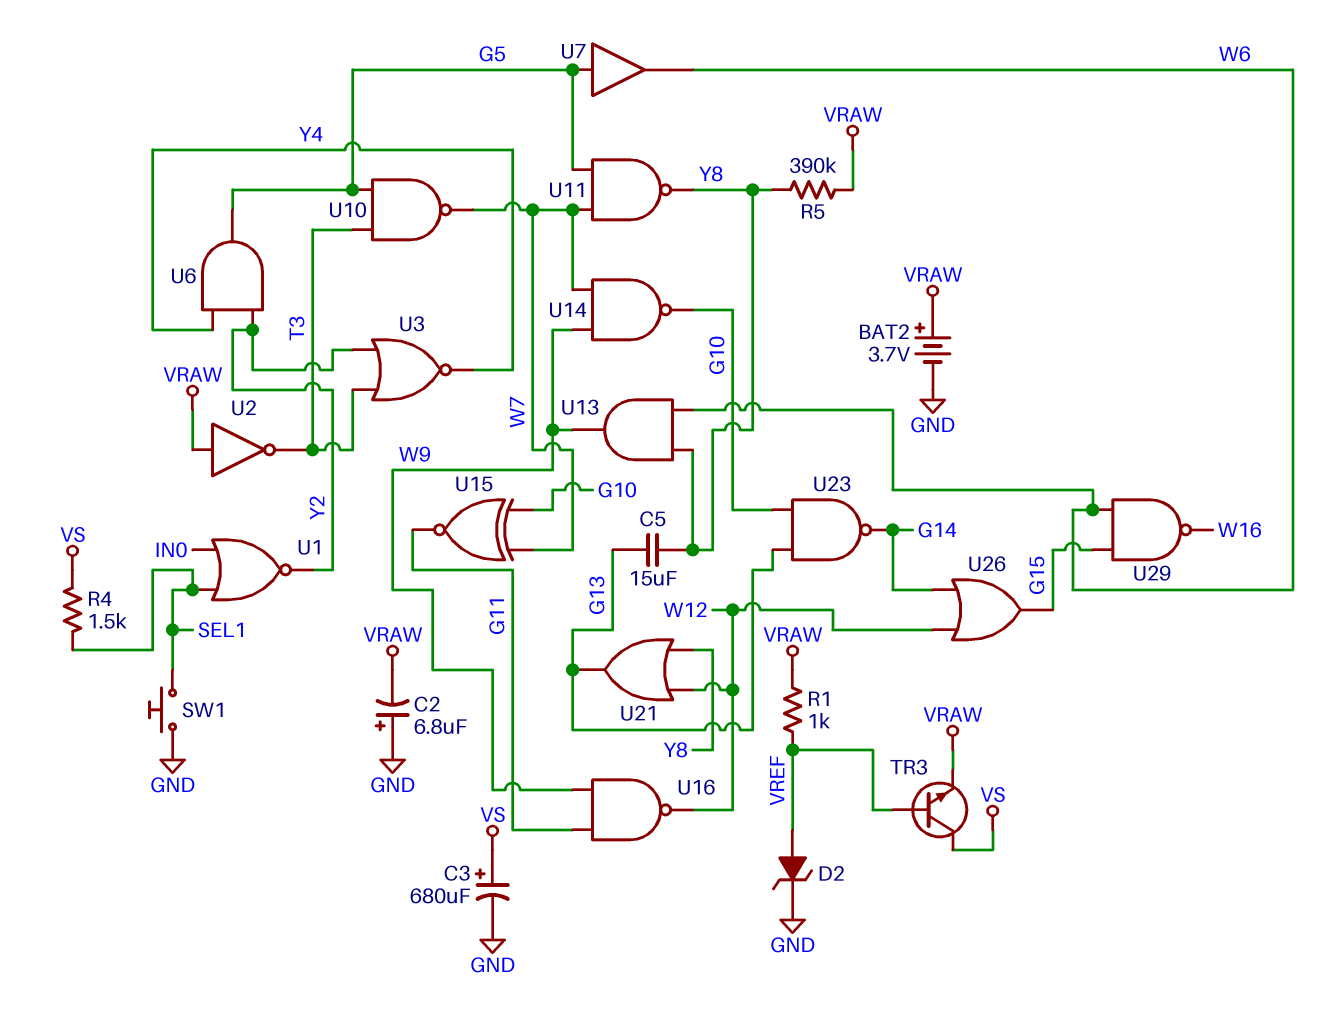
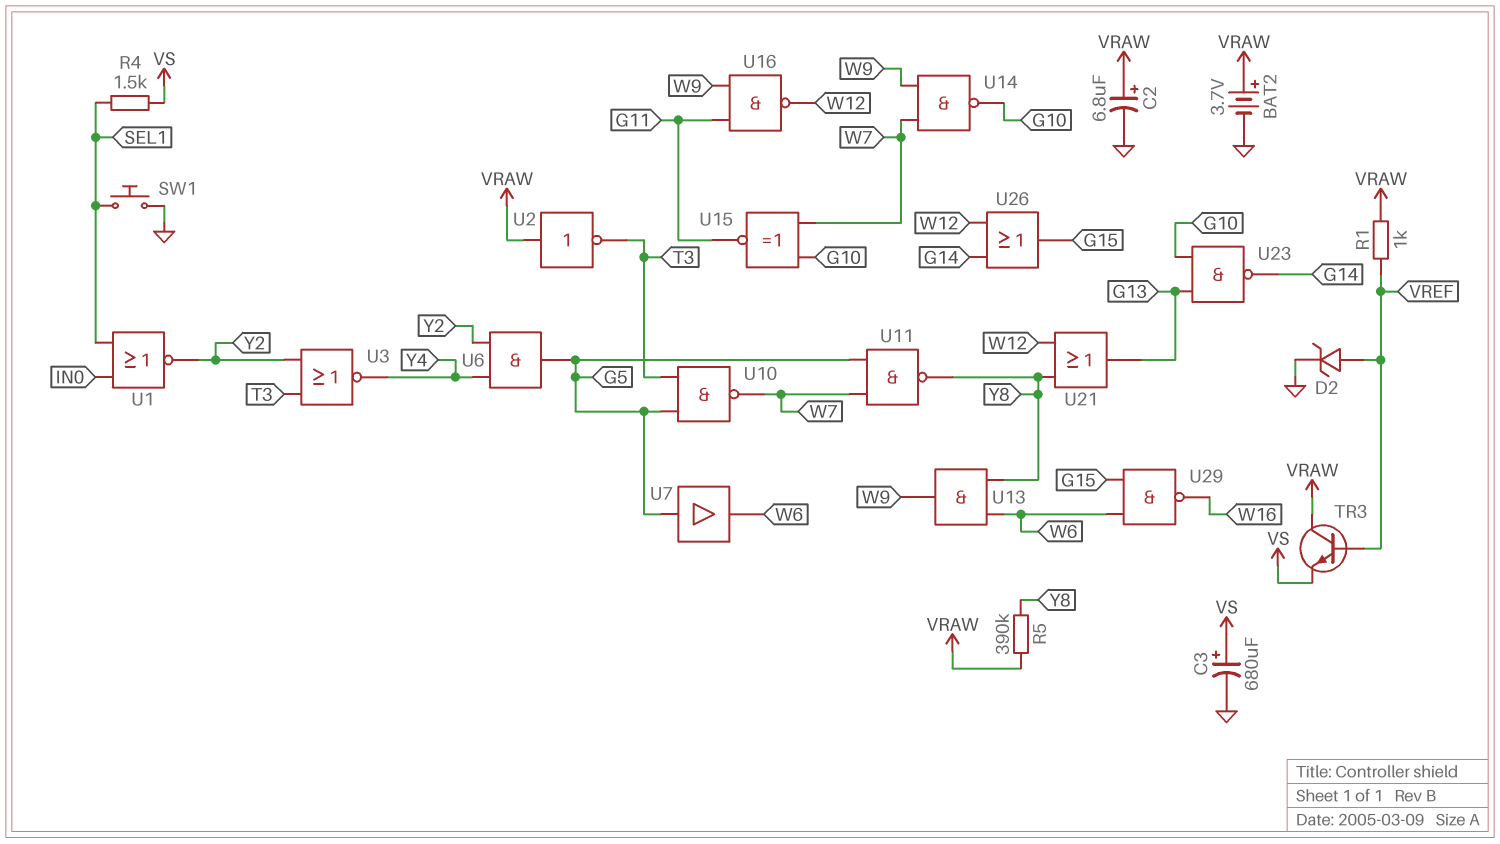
C2: 6.8uF (plus GND, minus VRAW) -> 6.8uF (plus VRAW, minus GND)
C5: 15uF (G13, Y8) -> none
TR3: NPN (B VREF, C VS, E VRAW) -> NPN (B VREF, C VRAW, E VS)

